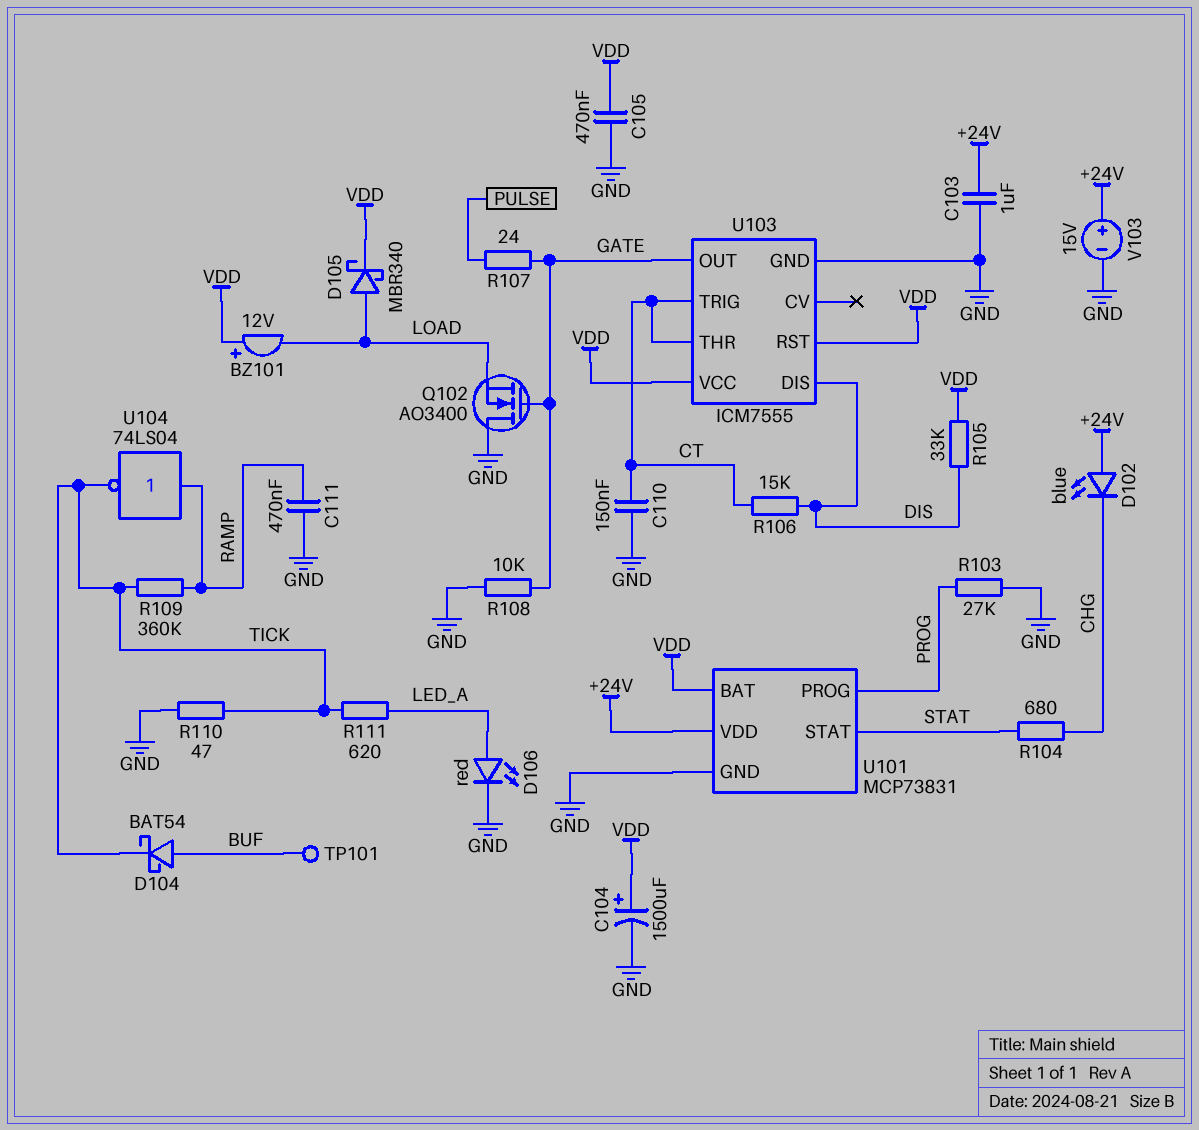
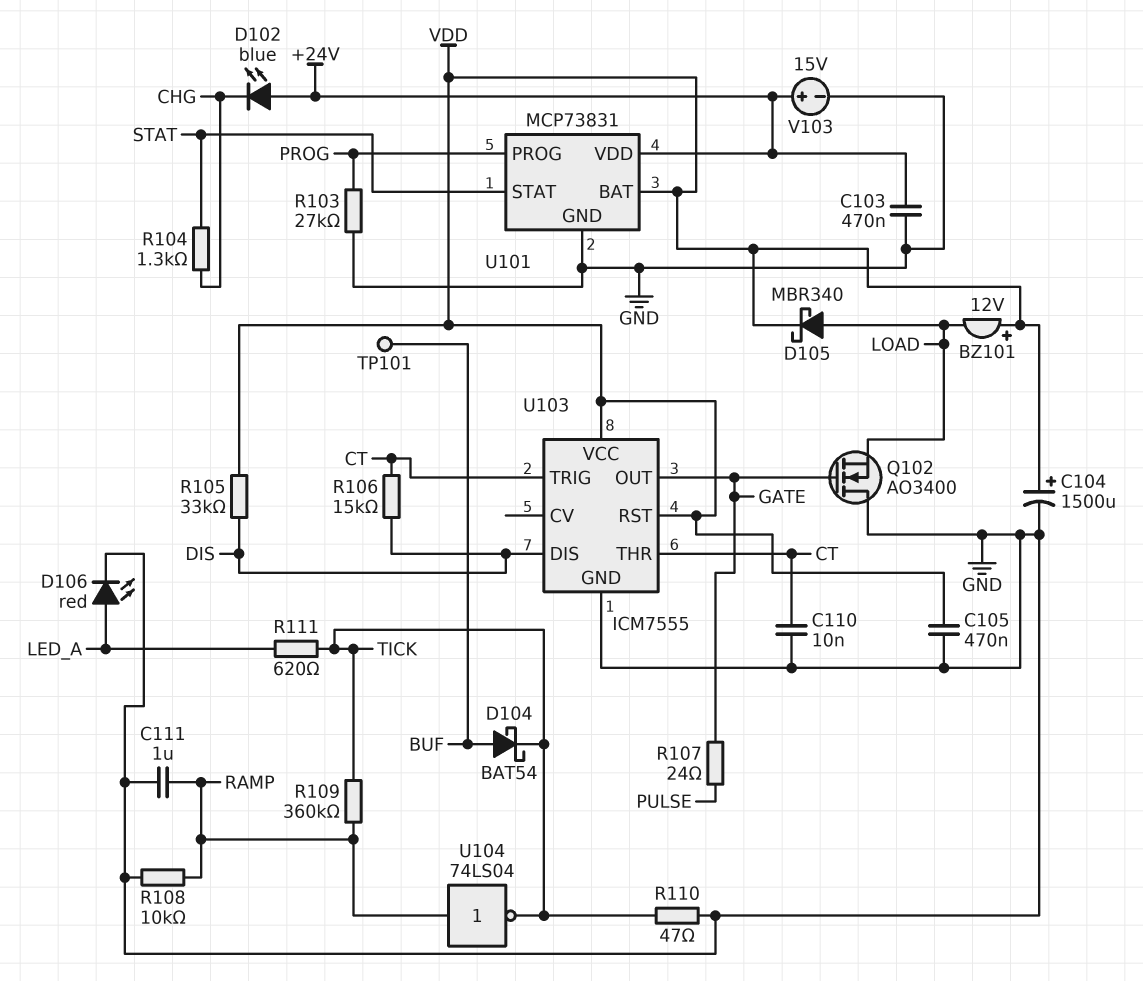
C103: 1uF (+24V, GND) -> 470nF (+24V, GND)
C110: 150nF (CT, GND) -> 10nF (CT, GND)
C111: 470nF (GND, RAMP) -> 1uF (GND, RAMP)
R104: 680 (CHG, STAT) -> 1.3k (CHG, STAT)
R108: 10k (GATE, GND) -> 10k (GND, RAMP)

